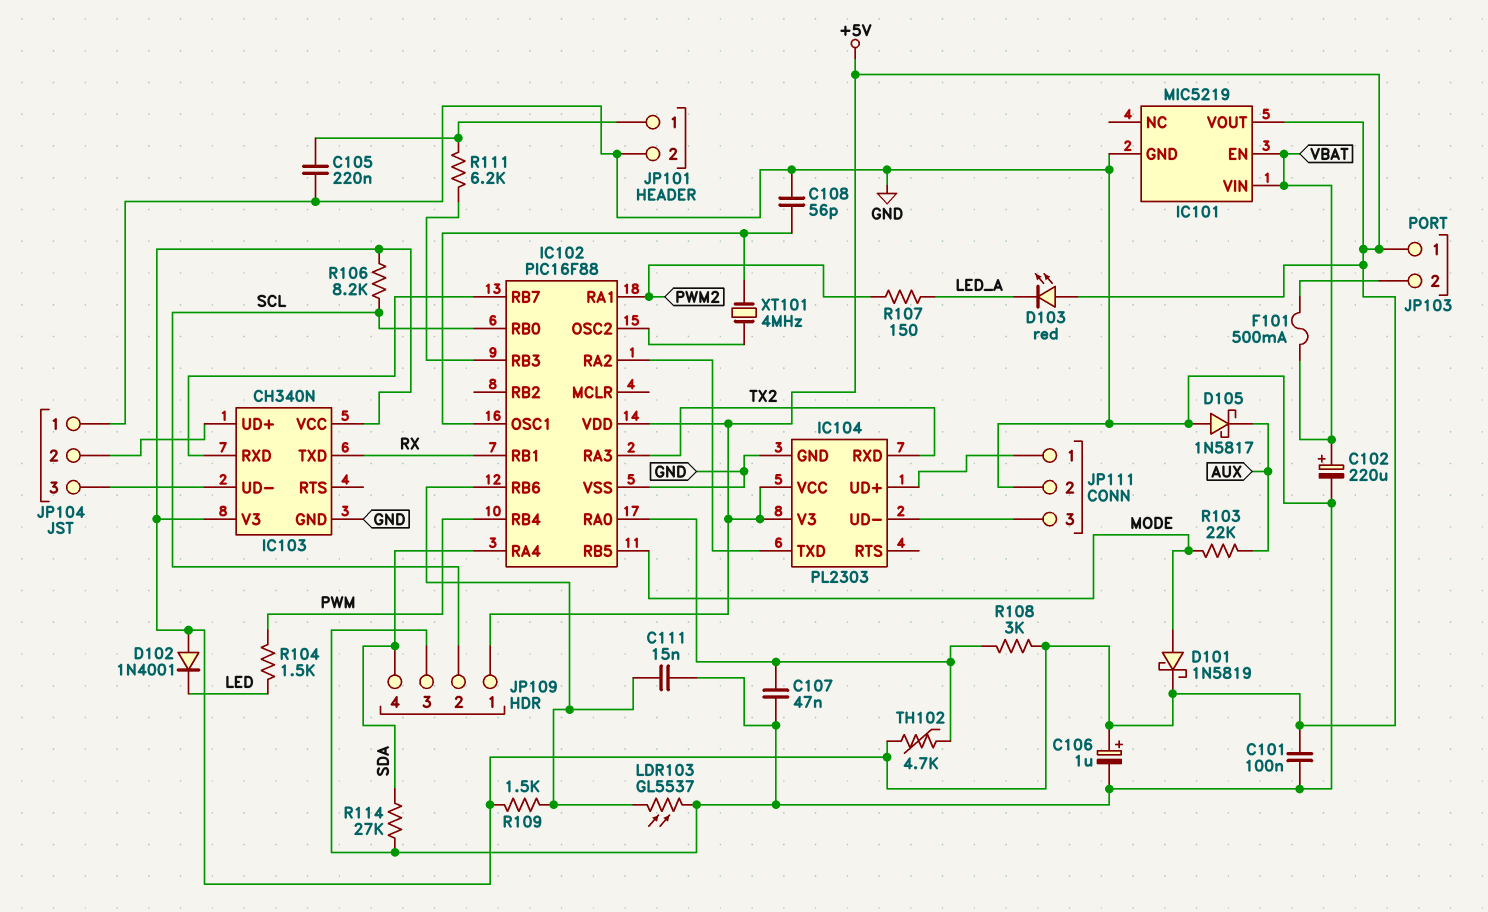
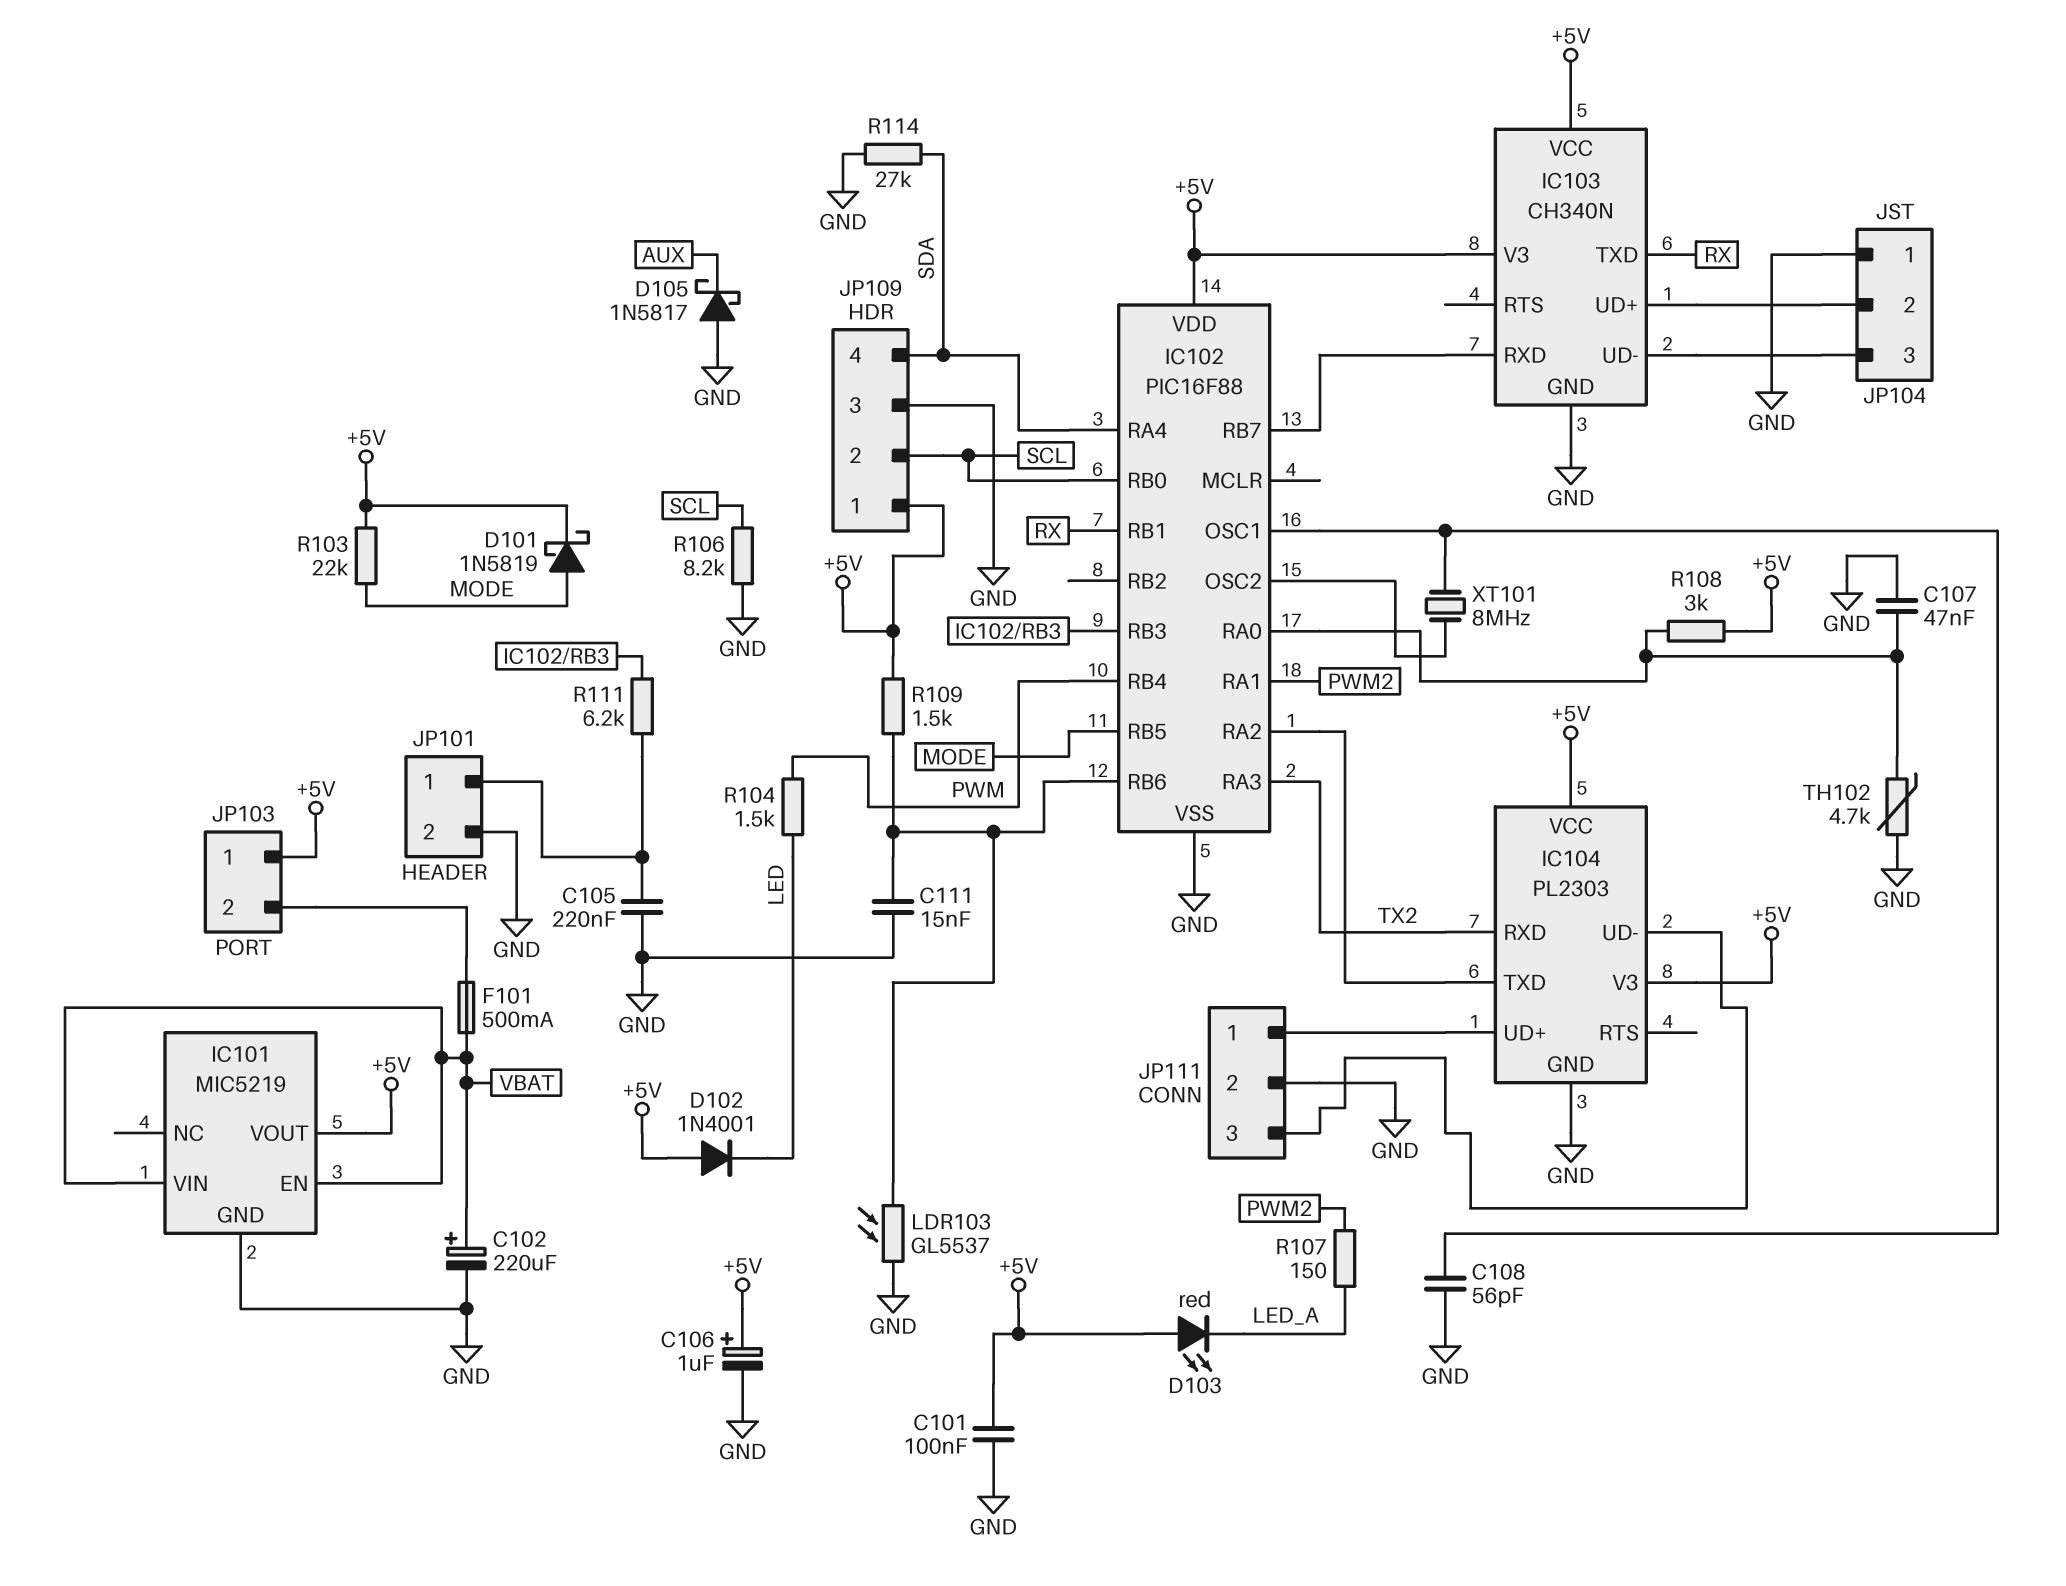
R103: 22k (AUX, MODE) -> 22k (+5V, MODE)
R106: 8.2k (+5V, SCL) -> 8.2k (GND, SCL)
TH102: 4.7k (+5V, IC102/RA0) -> 4.7k (GND, IC102/RA0)
XT101: 4MHz (IC102/OSC1, IC102/OSC2) -> 8MHz (IC102/OSC1, IC102/OSC2)

